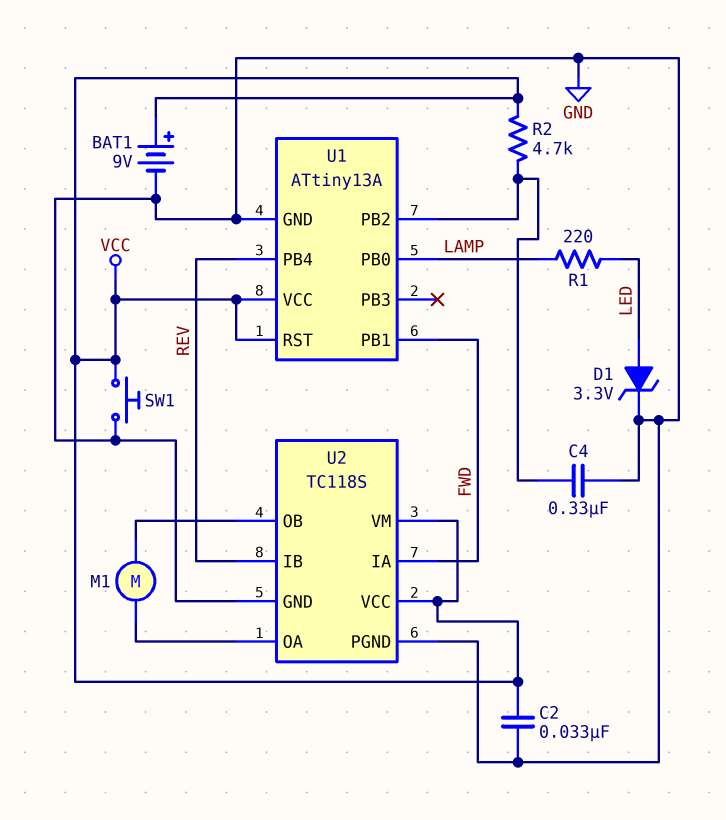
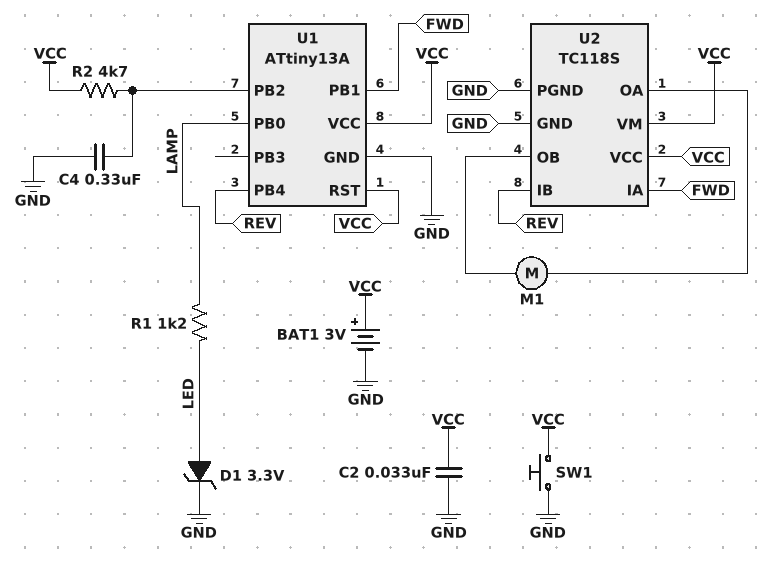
BAT1: 9V (plus VCC, minus GND) -> 3V (plus VCC, minus GND)
R1: 220 (LAMP, LED) -> 1.2k (LAMP, LED)

